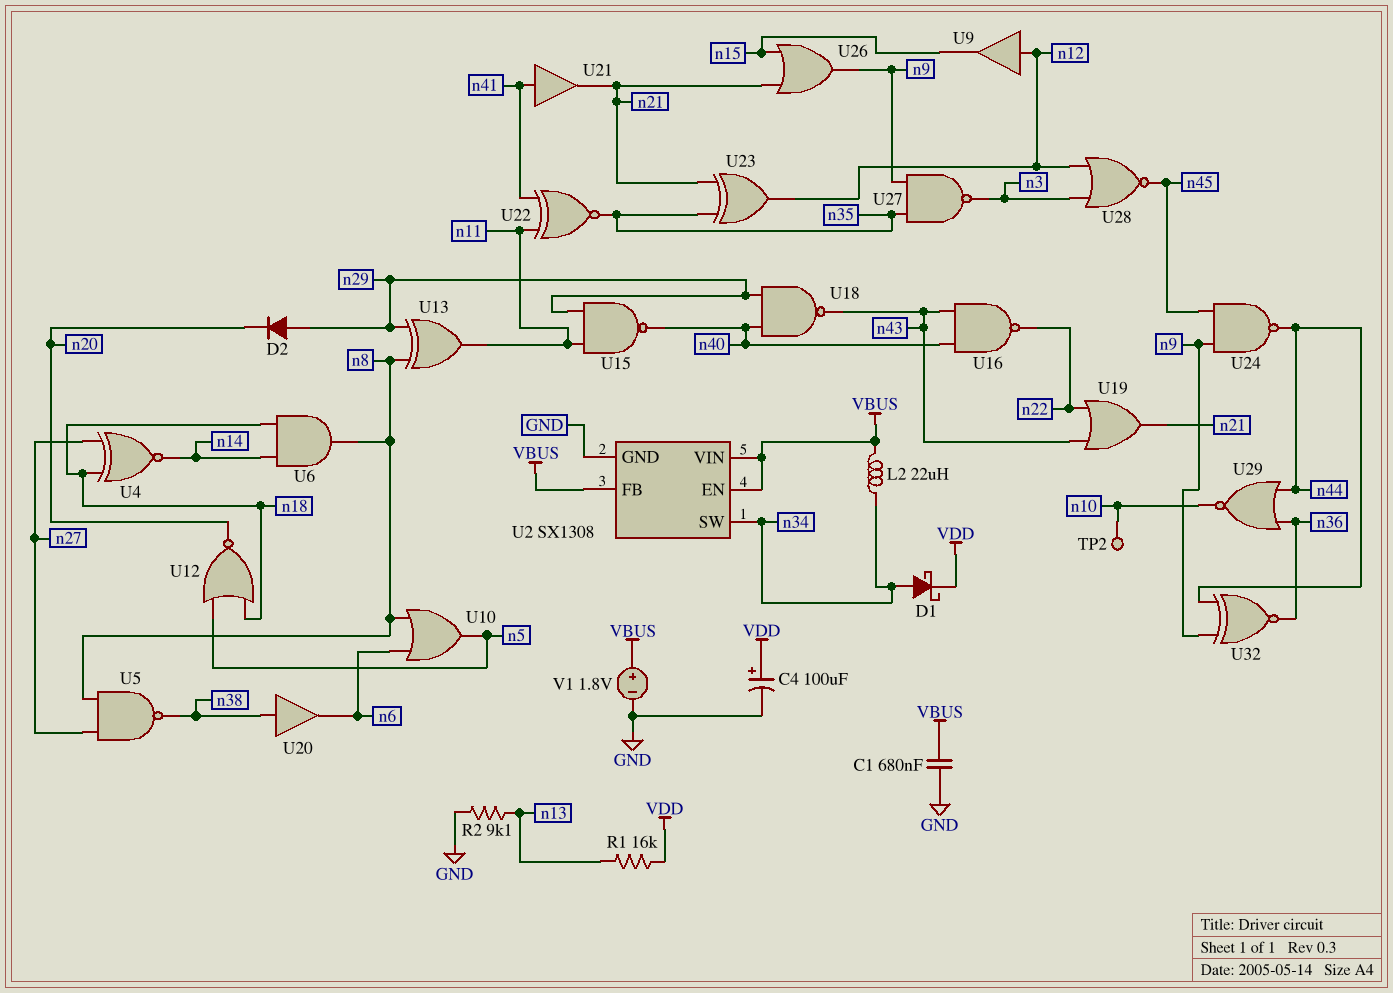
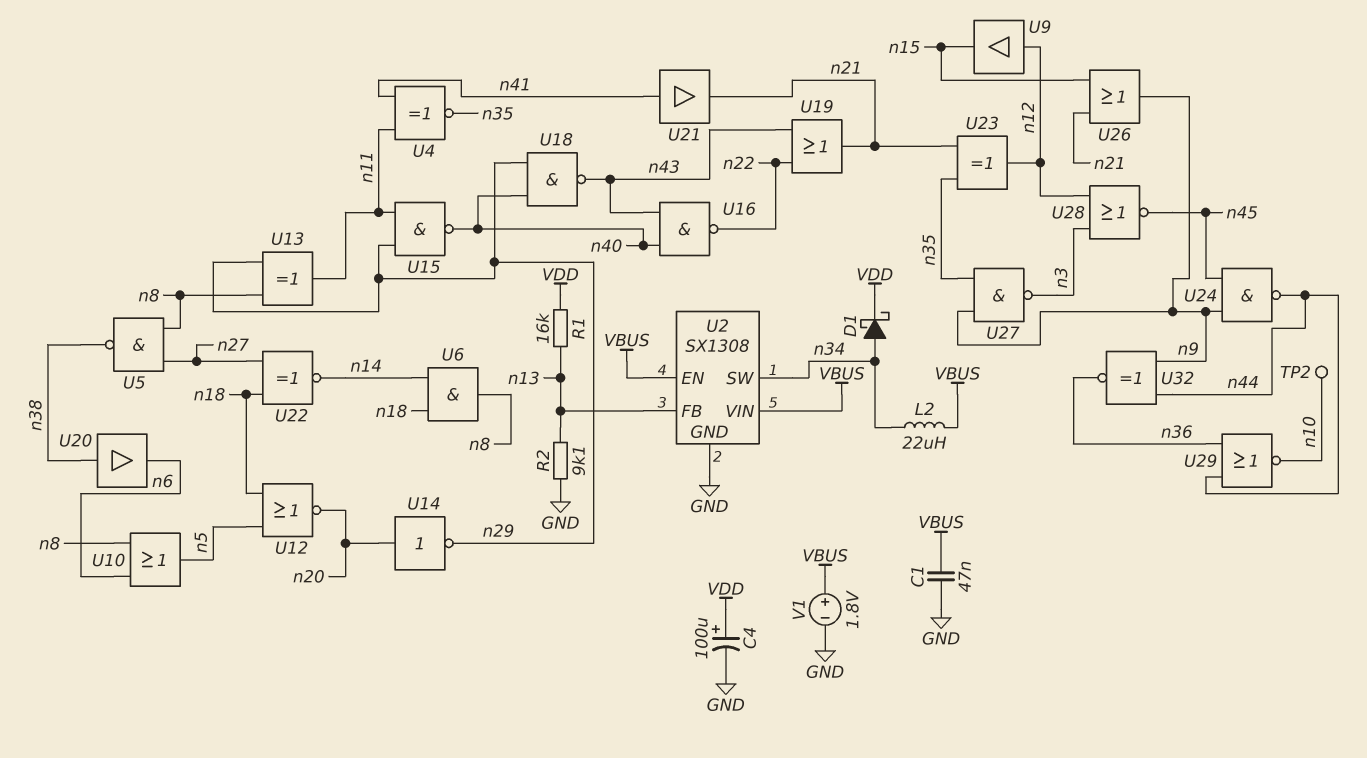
C1: 680nF (GND, VBUS) -> 47nF (GND, VBUS)
D2: diode (A n29, K n20) -> none
U2 pin FB: VBUS -> n13
U4: XNOR (in n18, in n27, out n14) -> XNOR (in n11, in n41, out n35)
U14: none -> NOT (in n20, out n29)
U22: XNOR (in n11, in n41, out n35) -> XNOR (in n18, in n27, out n14)

